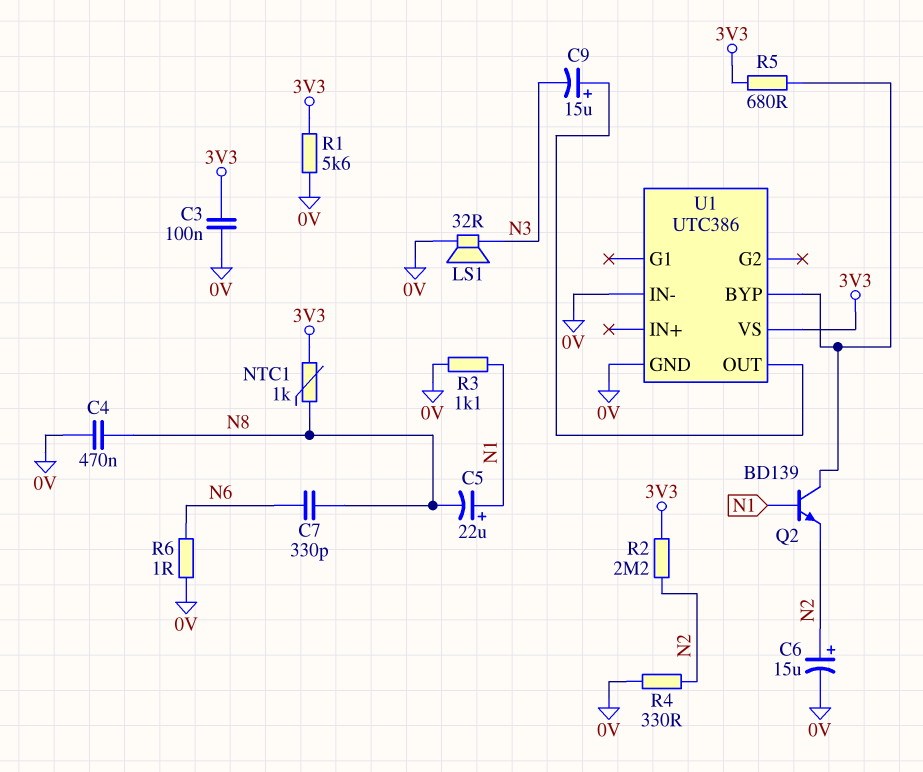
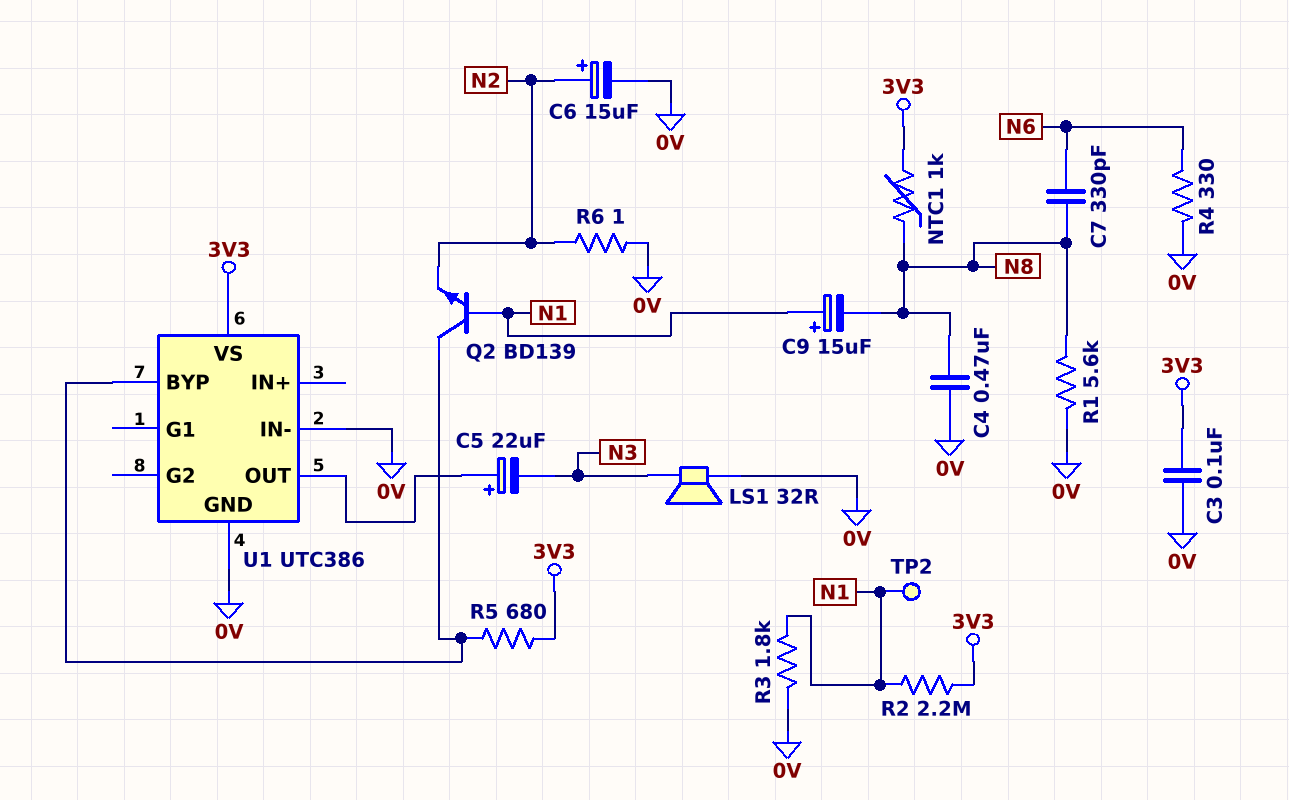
C5: 22uF (plus N1, minus N8) -> 22uF (plus U1/OUT, minus N3)
C9: 15uF (plus U1/OUT, minus N3) -> 15uF (plus N1, minus N8)
R1: 5.6k (0V, 3V3) -> 5.6k (0V, N8)
R2: 2.2M (3V3, N2) -> 2.2M (3V3, N1)
R3: 1.1k (0V, N1) -> 1.8k (0V, N1)
R4: 330 (0V, N2) -> 330 (0V, N6)
R6: 1 (0V, N6) -> 1 (0V, N2)
TP2: none -> test point (N1)

